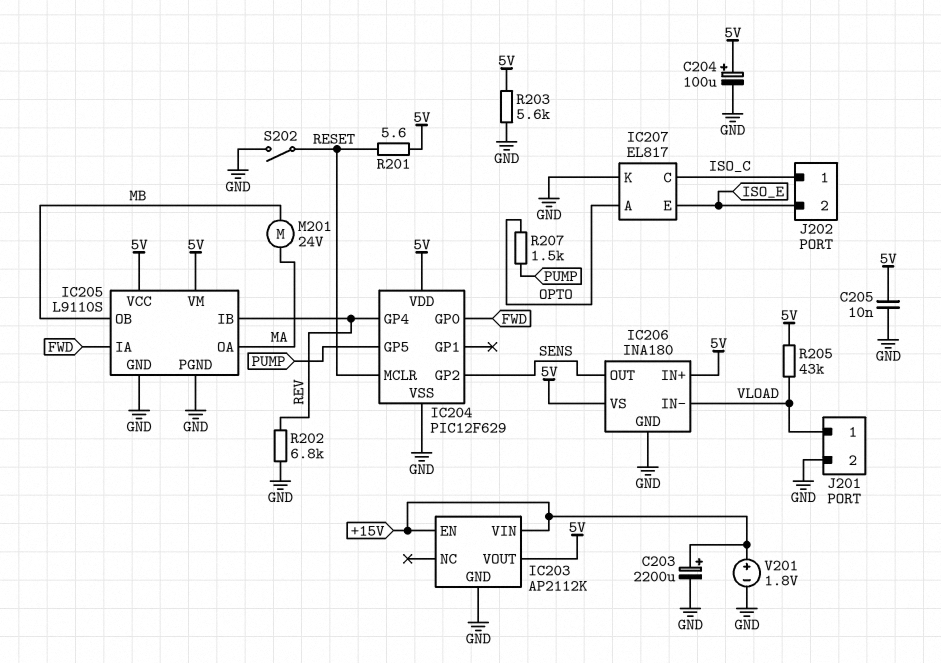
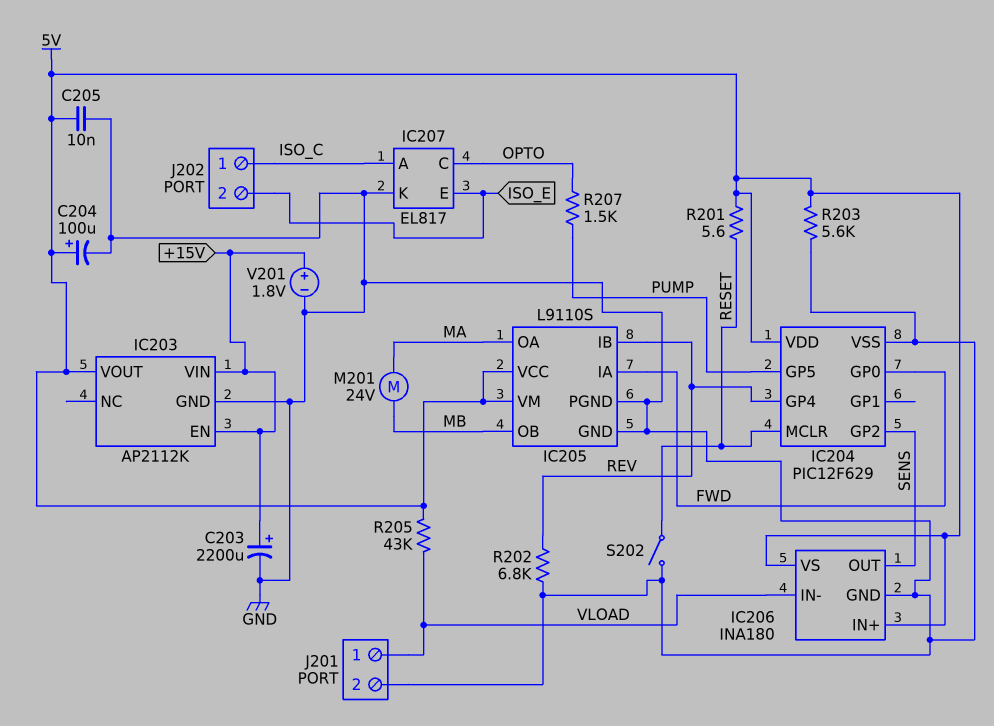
IC207 pin A: OPTO -> ISO_C
IC207 pin C: ISO_C -> OPTO

